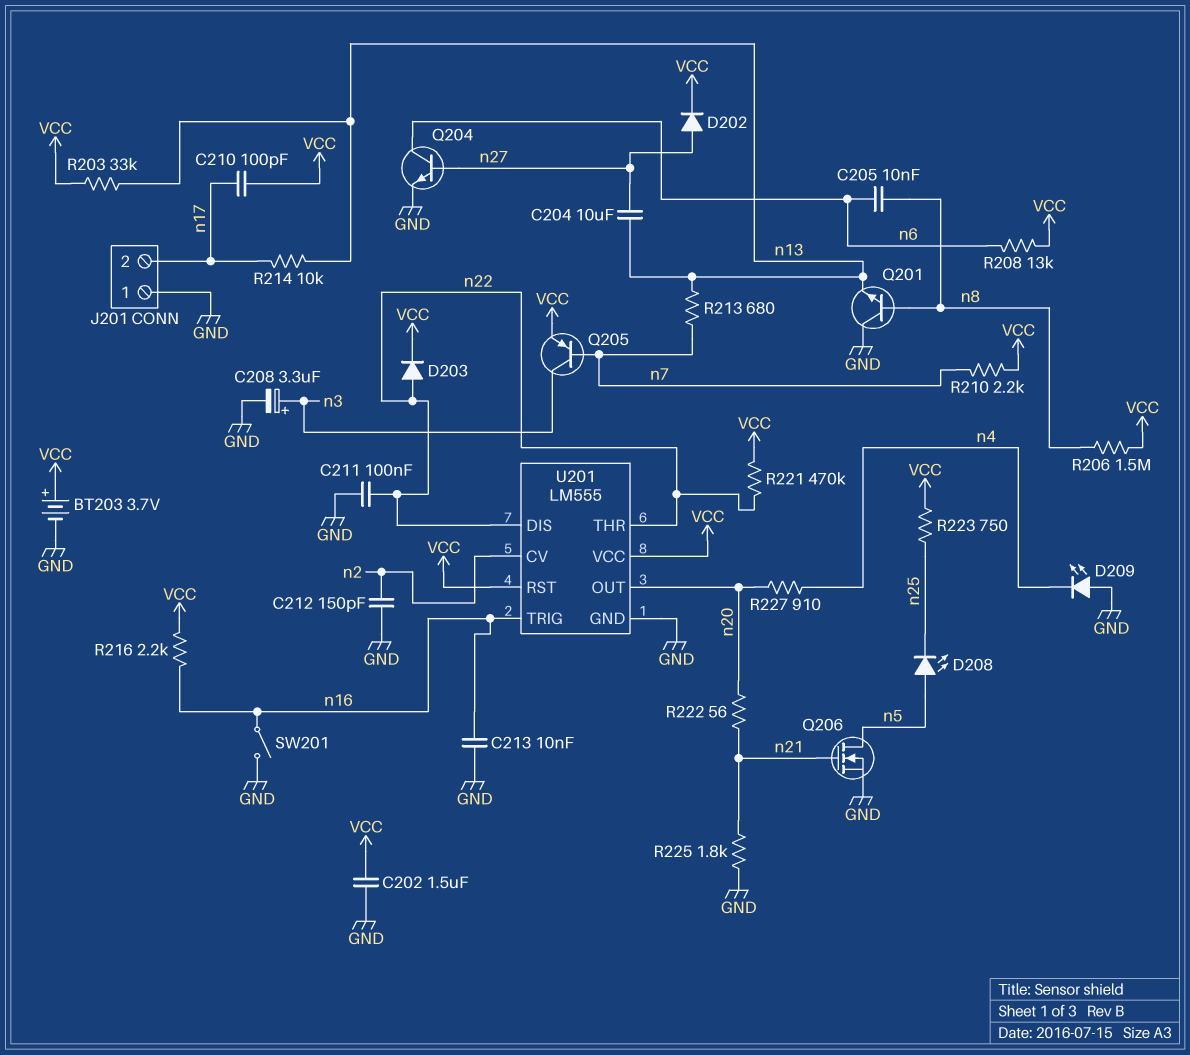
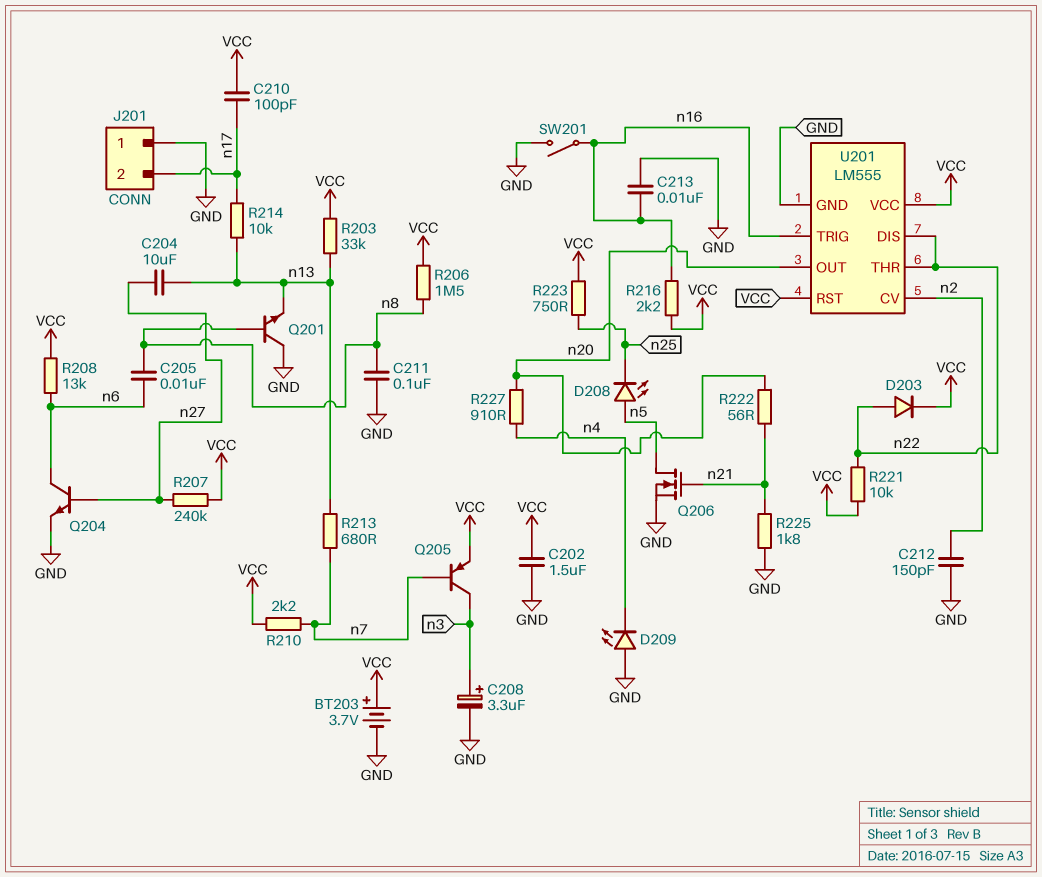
C211: 100nF (GND, n22) -> 100nF (GND, n8)
D202: diode (A n27, K VCC) -> none
R207: none -> 240k (VCC, n27)
R221: 470k (VCC, n22) -> 10k (VCC, n22)

